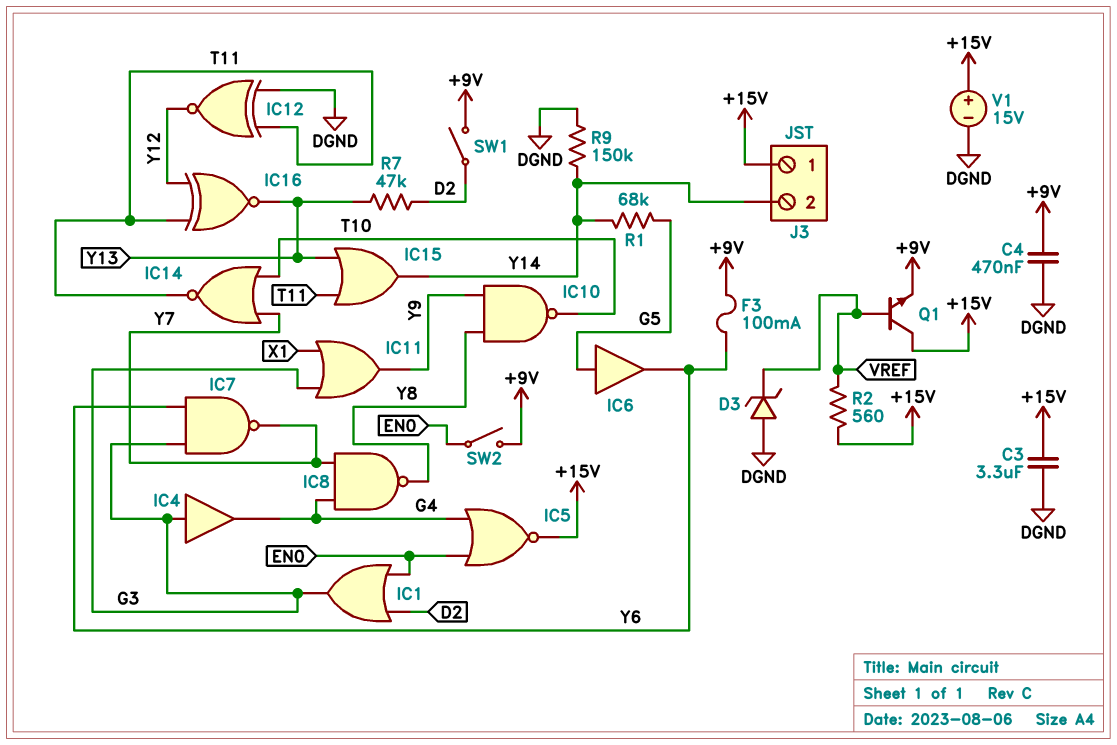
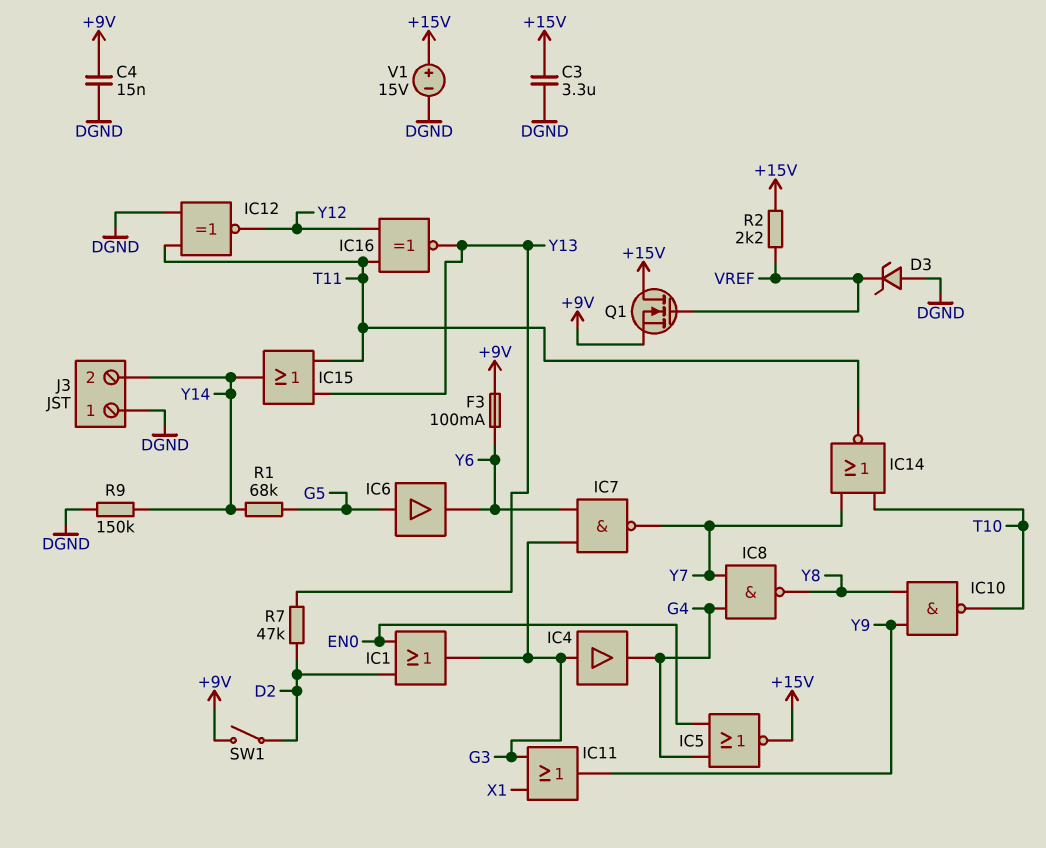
C4: 470nF (+9V, DGND) -> 15nF (+9V, DGND)
J3 pin 1: +15V -> DGND
Q1: NPN (B VREF, C +15V, E +9V) -> NMOS (G VREF, D +15V, S +9V)
R2: 560 (+15V, VREF) -> 2.2k (+15V, VREF)
SW2: switch (+9V, EN0) -> none

